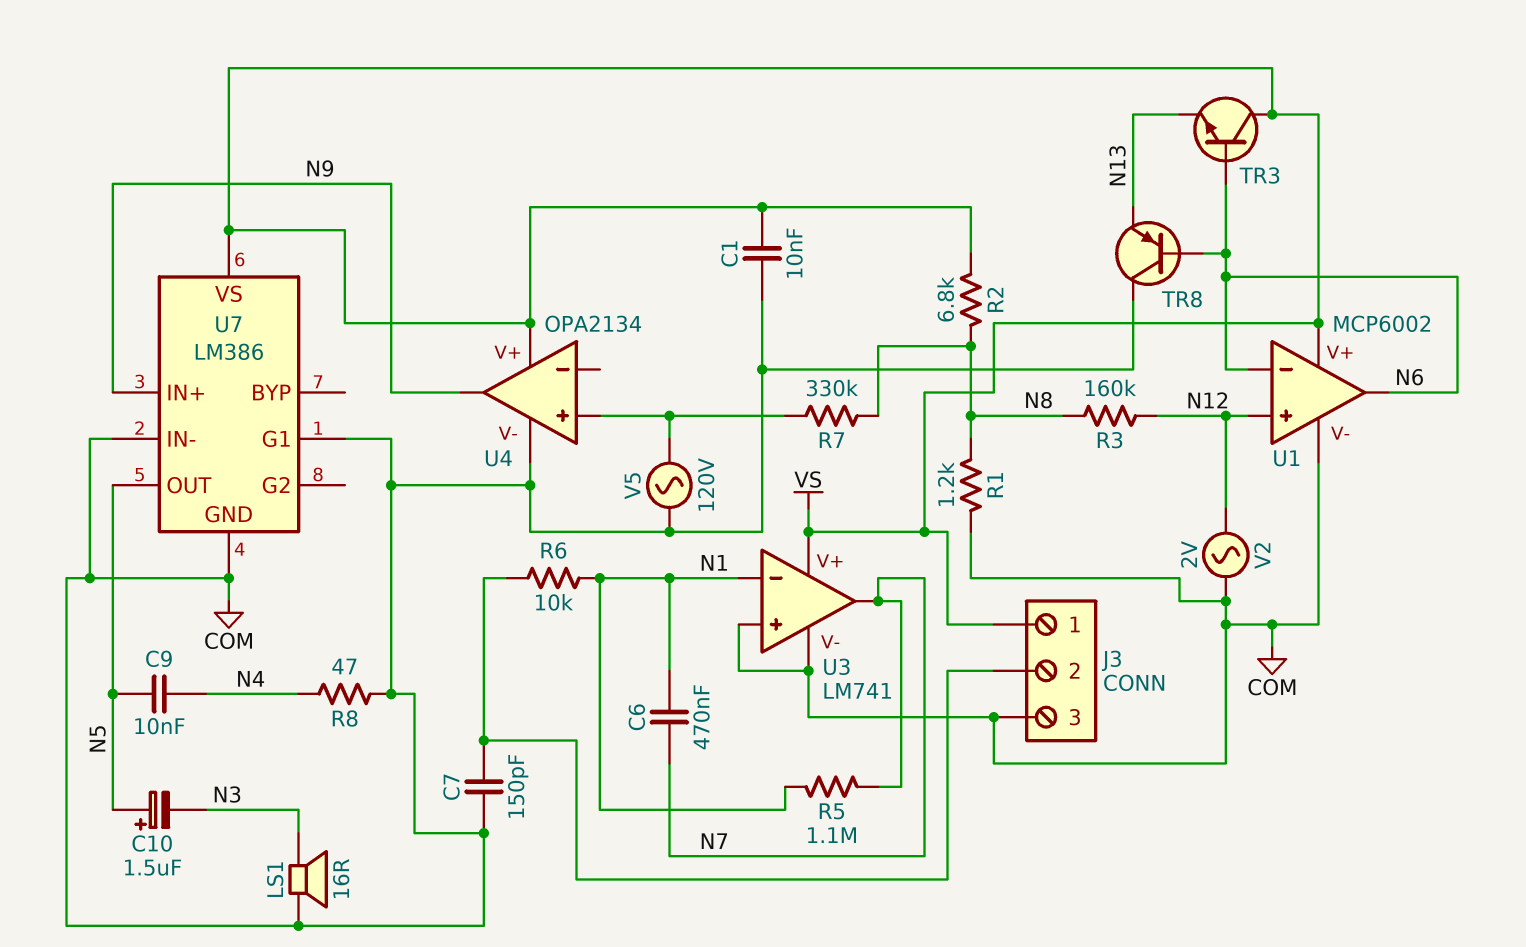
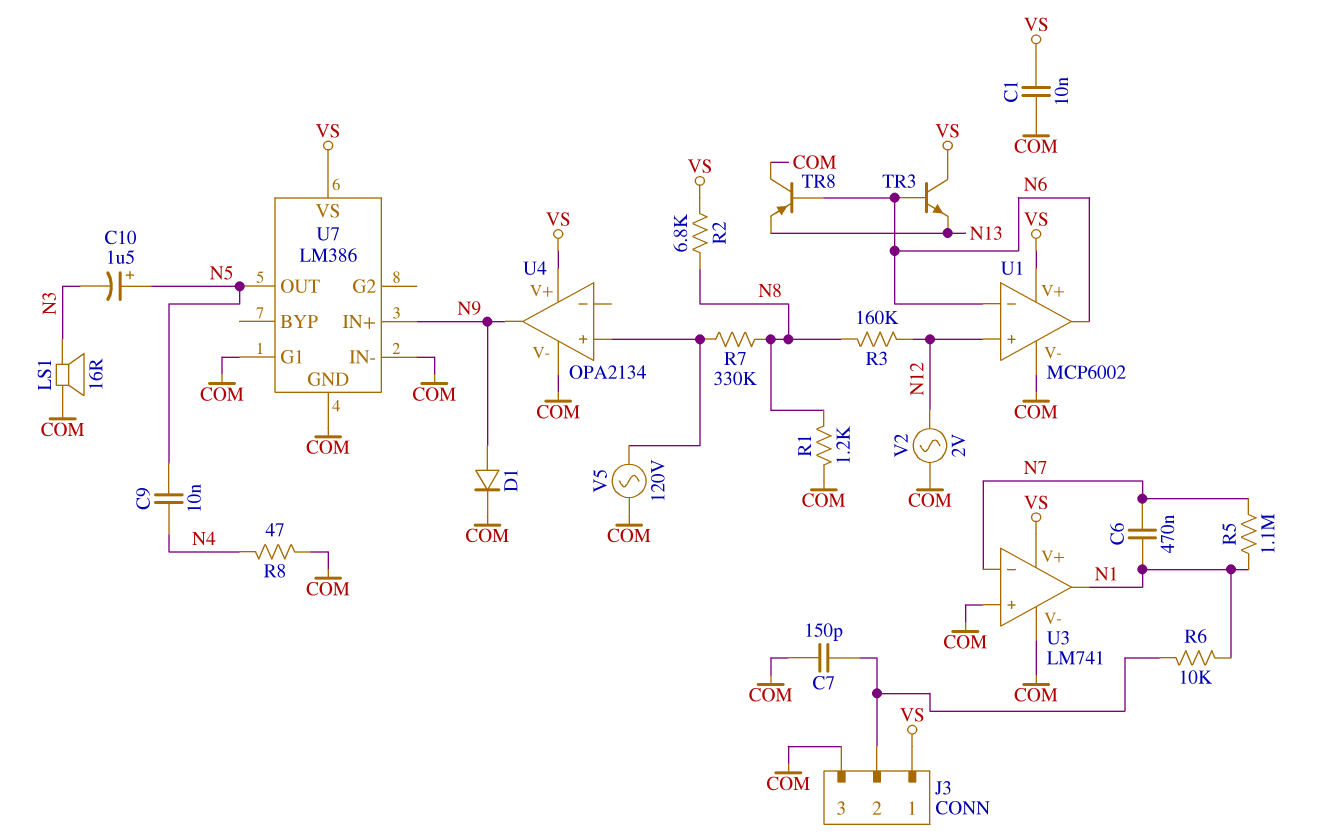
D1: none -> diode (A N9, K COM)
U3 pin in-: N1 -> N7
U3 pin out: N7 -> N1

